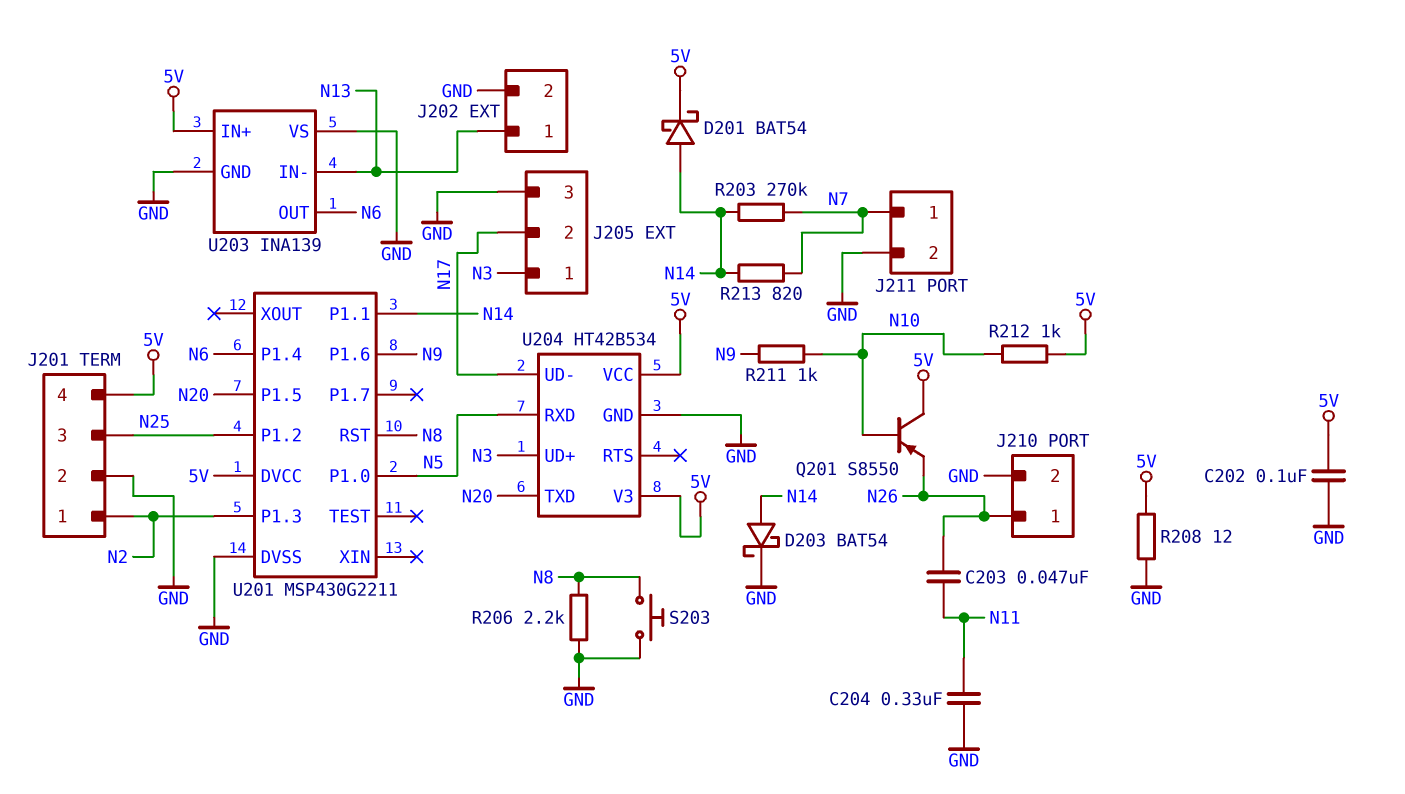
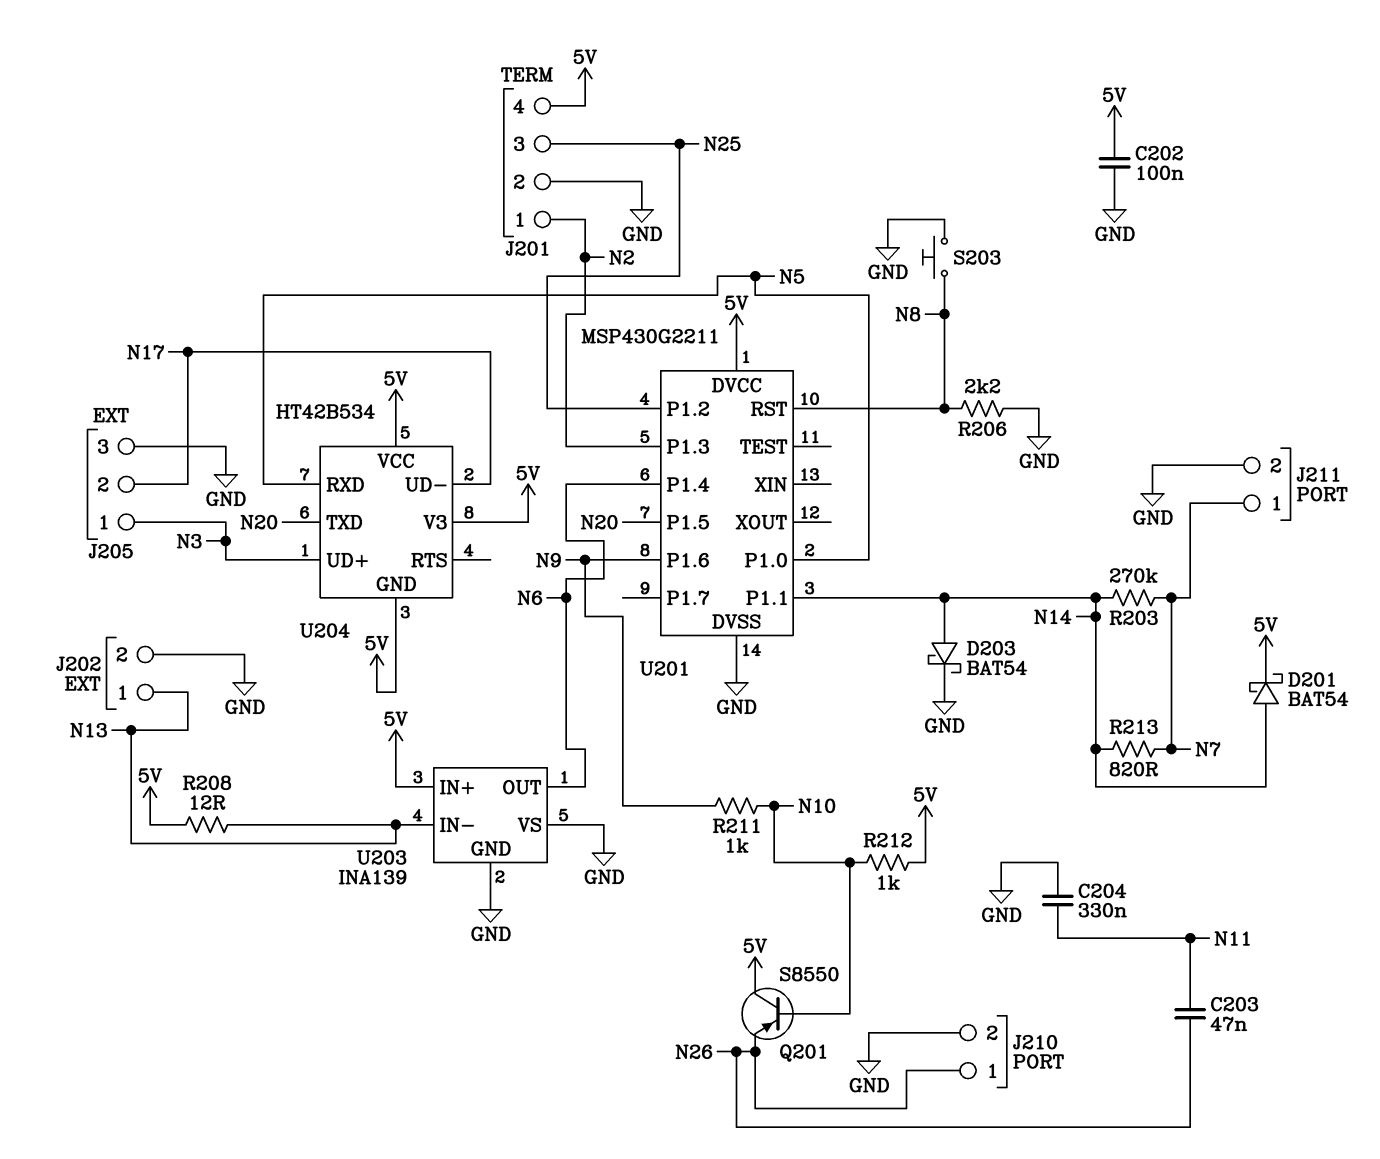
R208: 12 (5V, GND) -> 12 (5V, N13)
U204 pin GND: GND -> 5V

